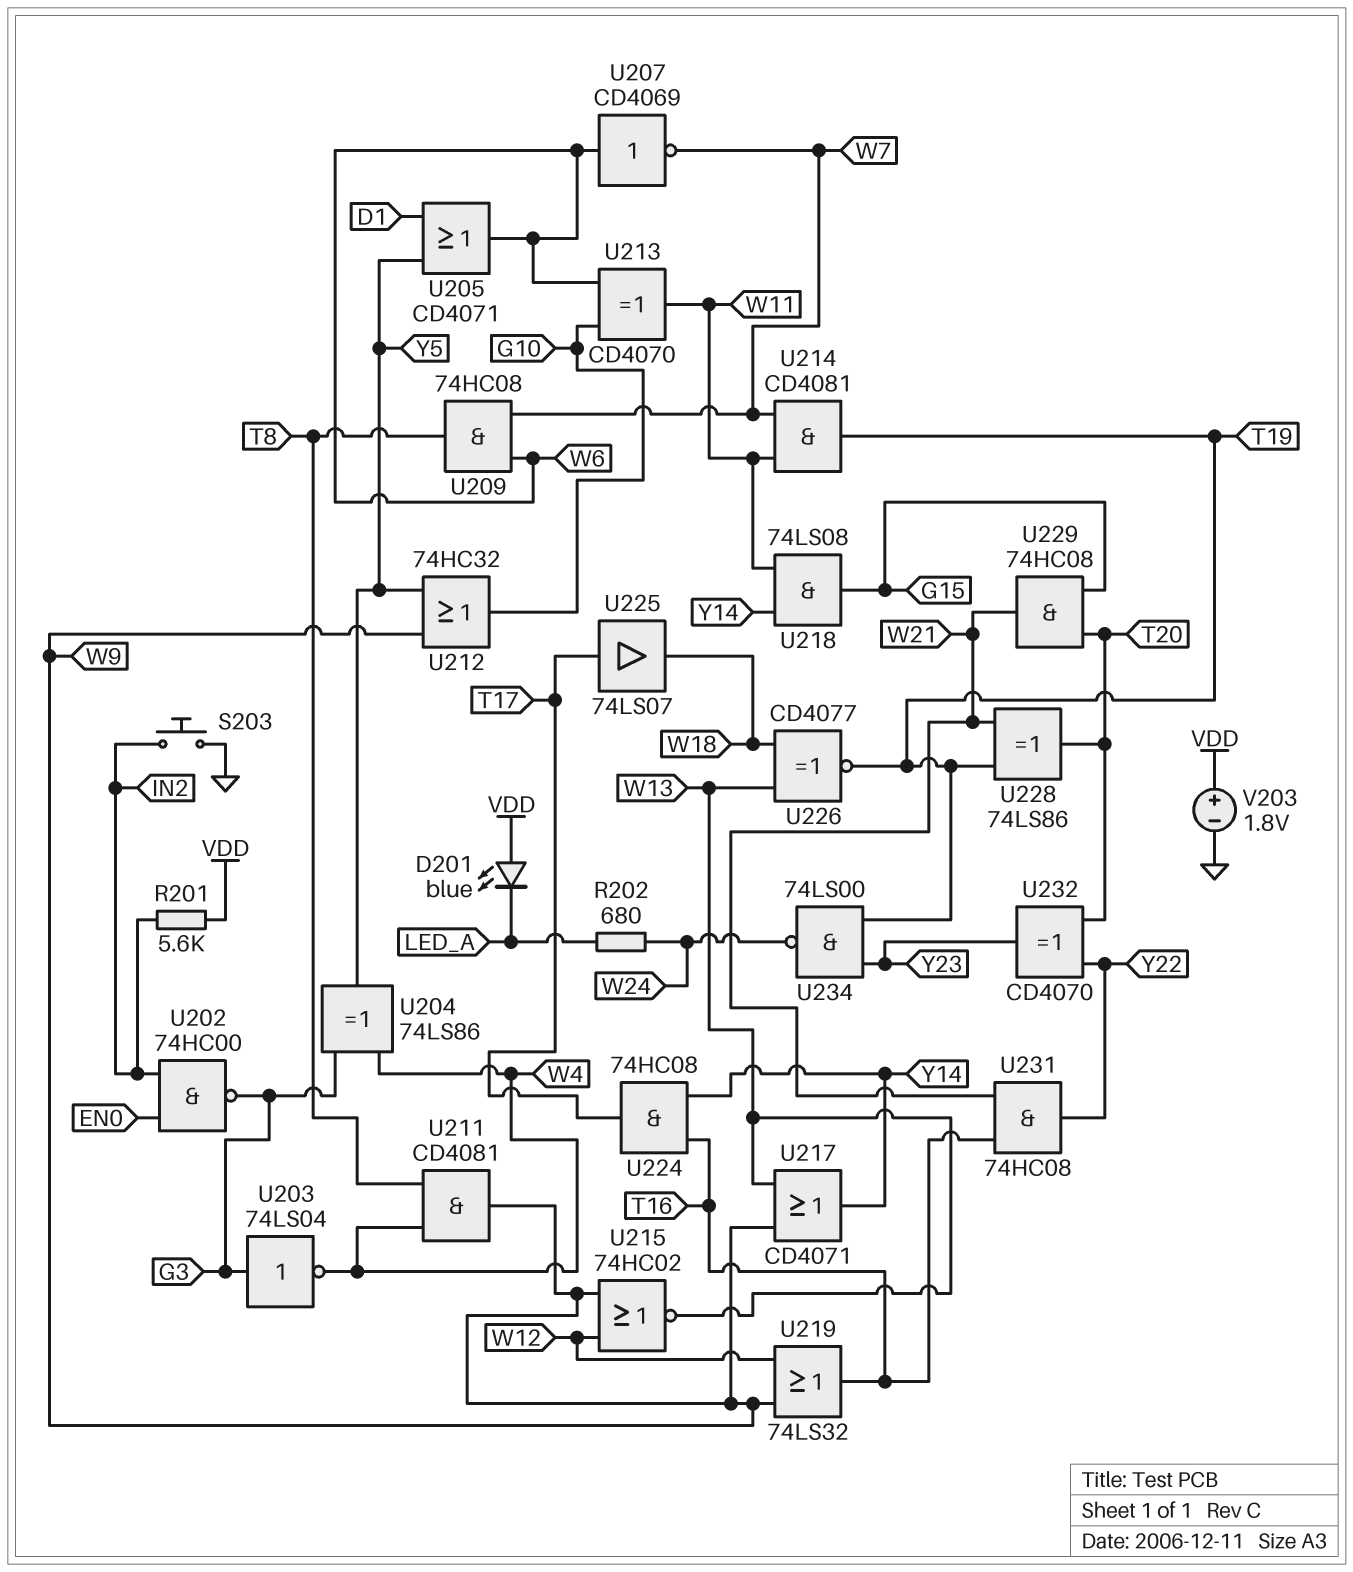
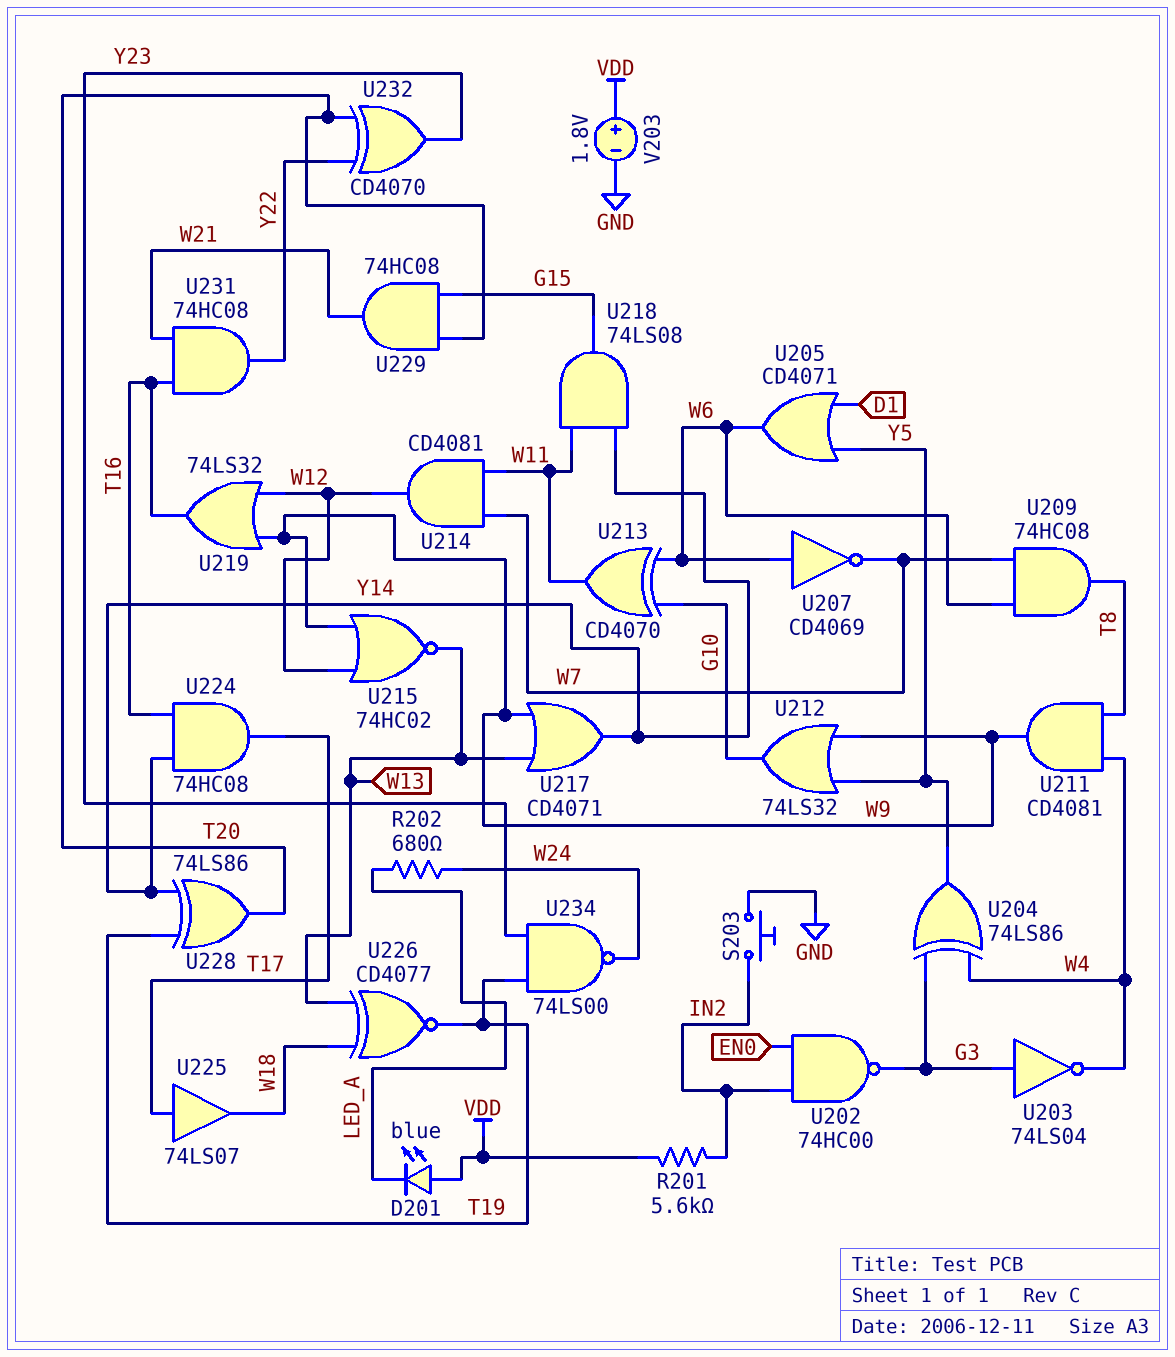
U212: OR 74HC32 (in W9, in Y5, out G10) -> OR 74LS32 (in W9, in Y5, out G10)
U214: AND CD4081 (in W7, in W11, out T19) -> AND CD4081 (in W7, in W11, out W12)
U228: XOR 74LS86 (in T19, in W21, out T20) -> XOR 74LS86 (in T19, in Y14, out T20)

